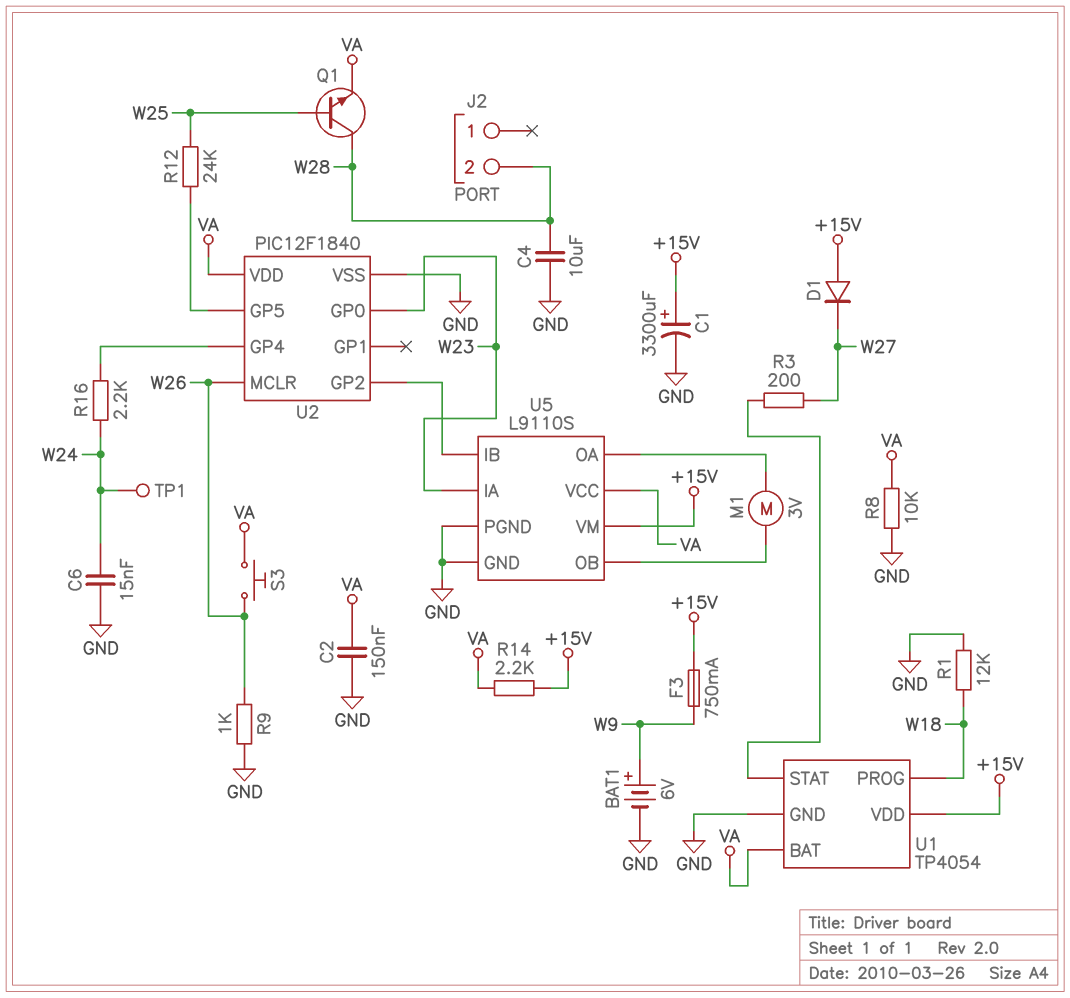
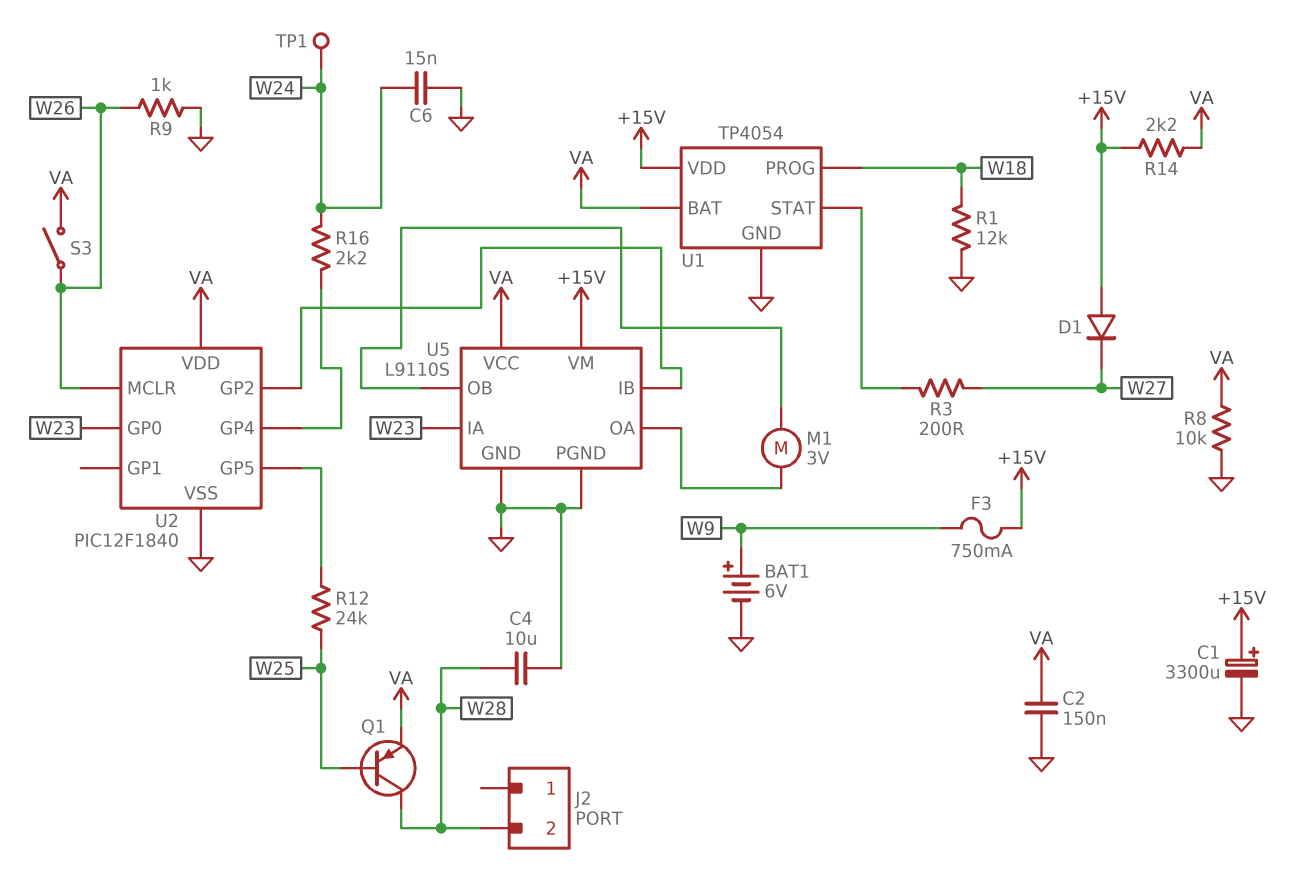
Q1: NPN (B W25, C W28, E VA) -> PNP (B W25, C W28, E VA)
S3: button (VA, W26) -> switch (VA, W26)

